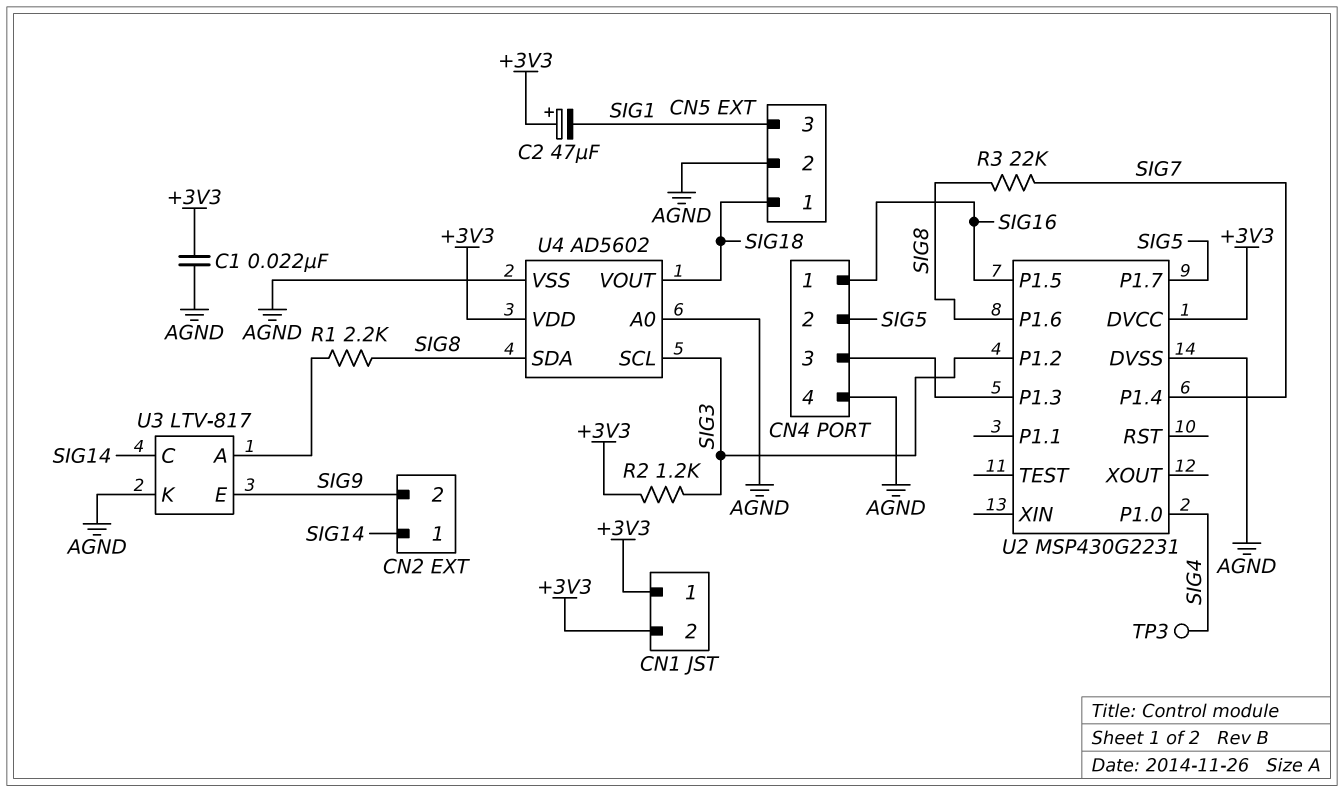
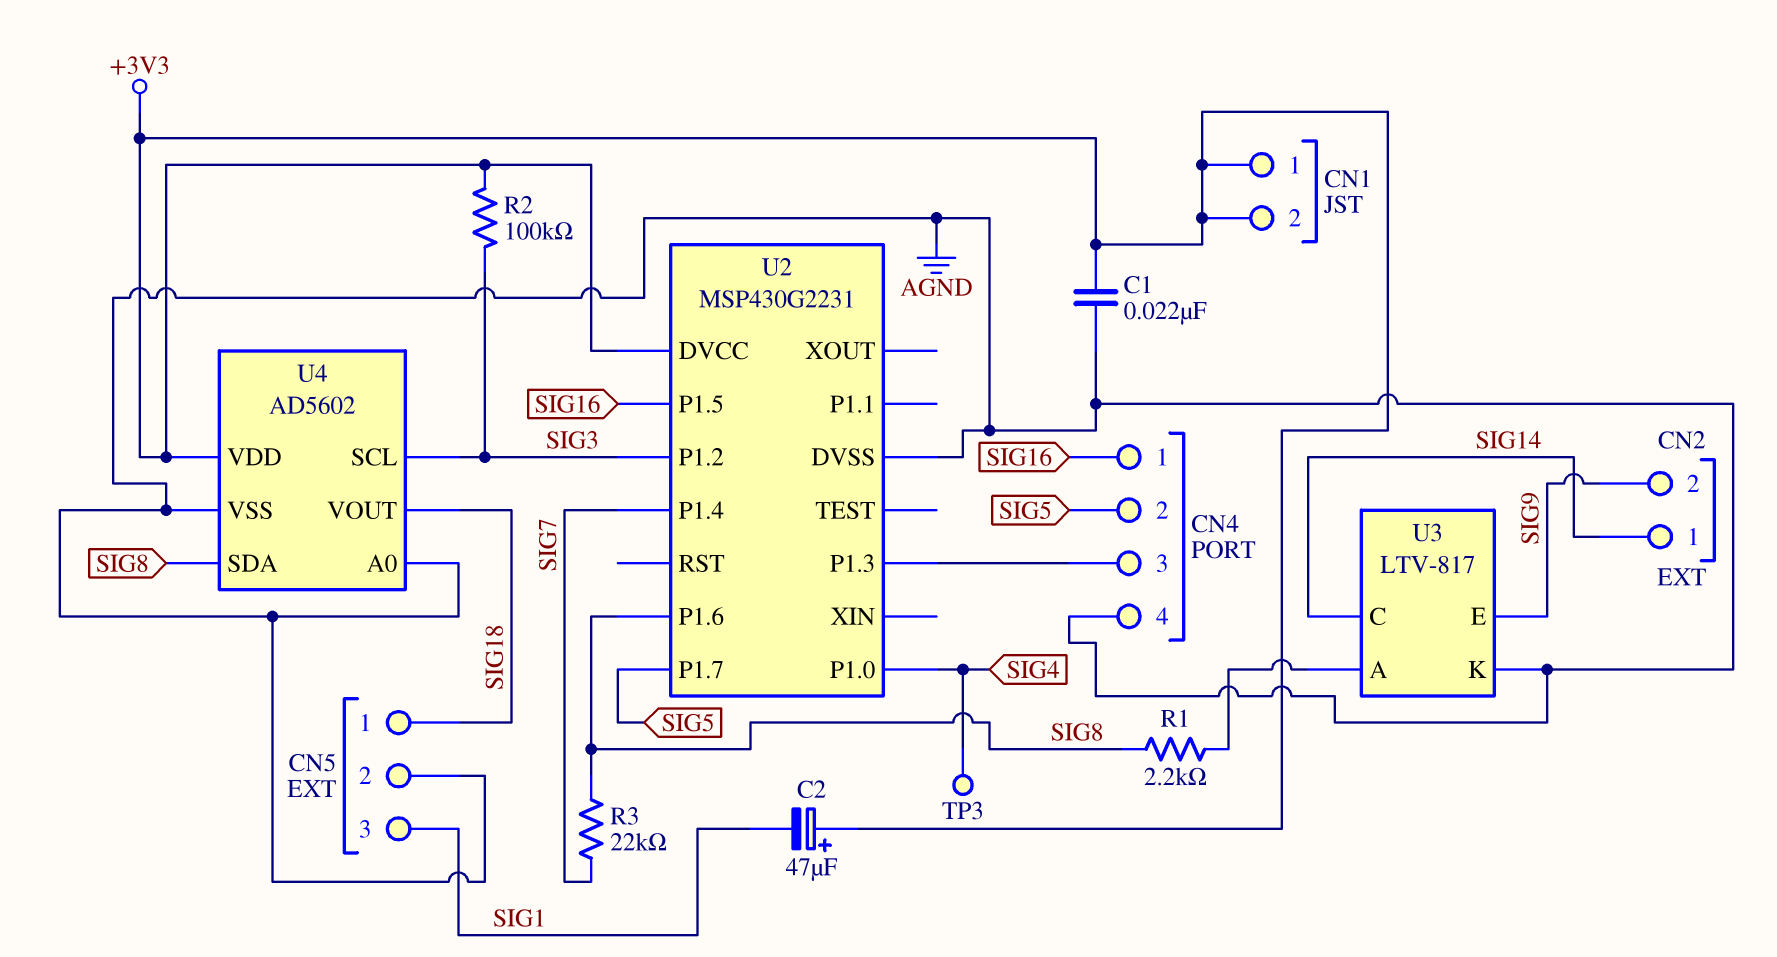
R2: 1.2k (+3V3, SIG3) -> 100k (+3V3, SIG3)

